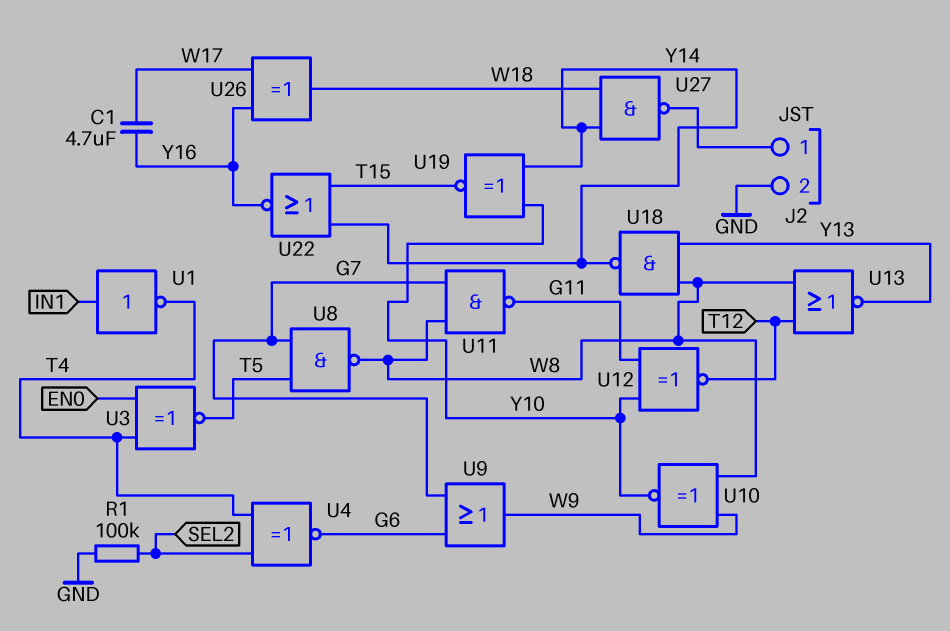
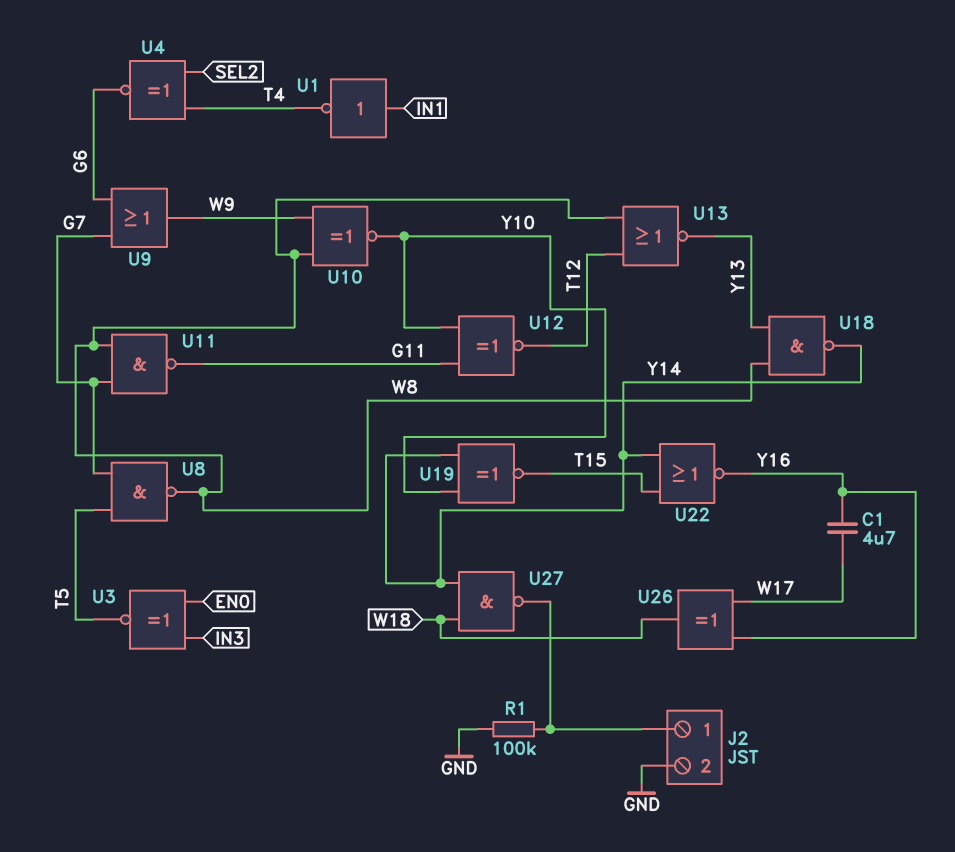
R1: 100k (GND, SEL2) -> 100k (GND, J2/1)
U3: XNOR (in EN0, in T4, out T5) -> XNOR (in EN0, in IN3, out T5)

